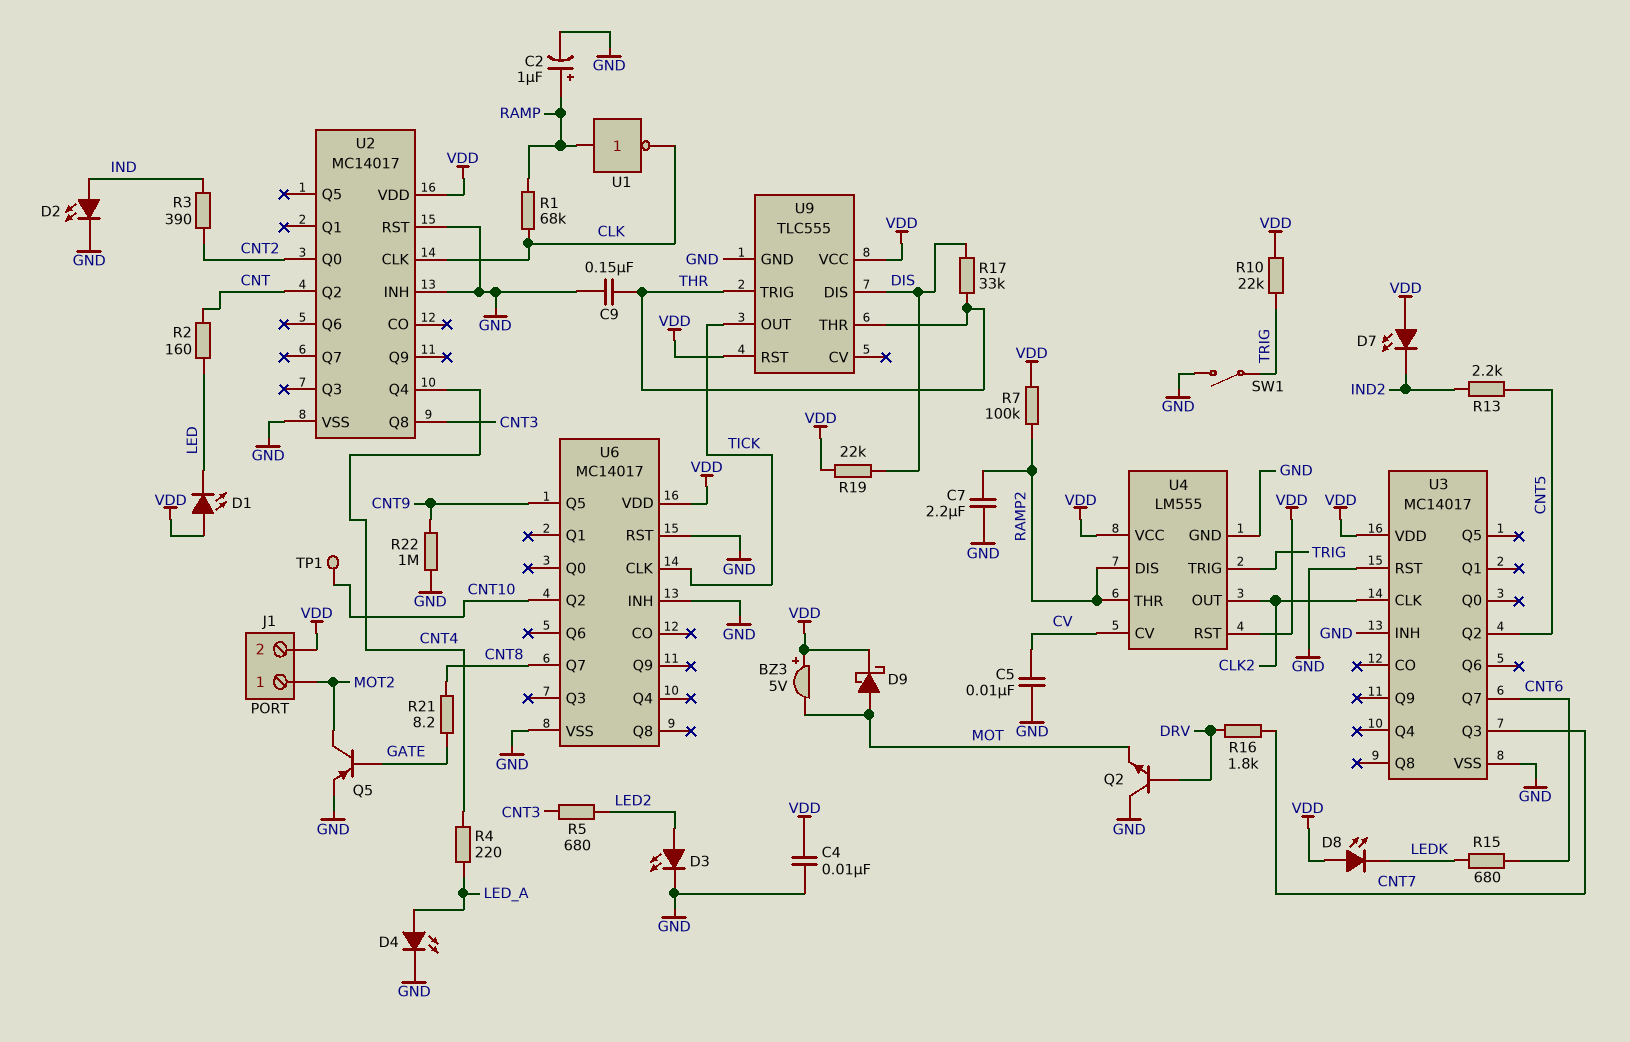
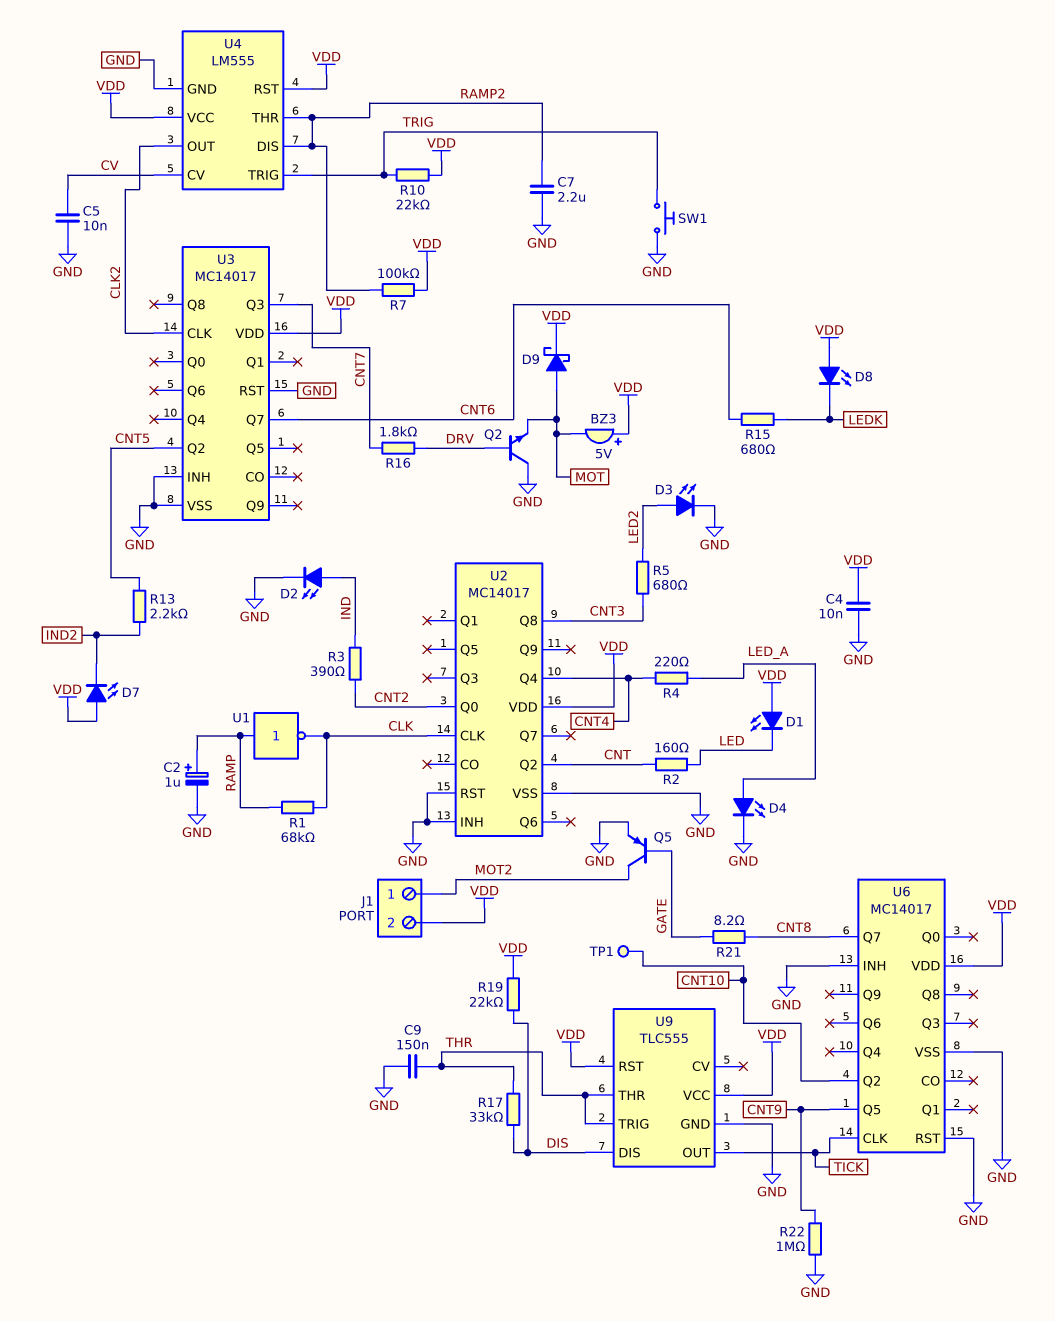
SW1: switch (GND, TRIG) -> button (GND, TRIG)

